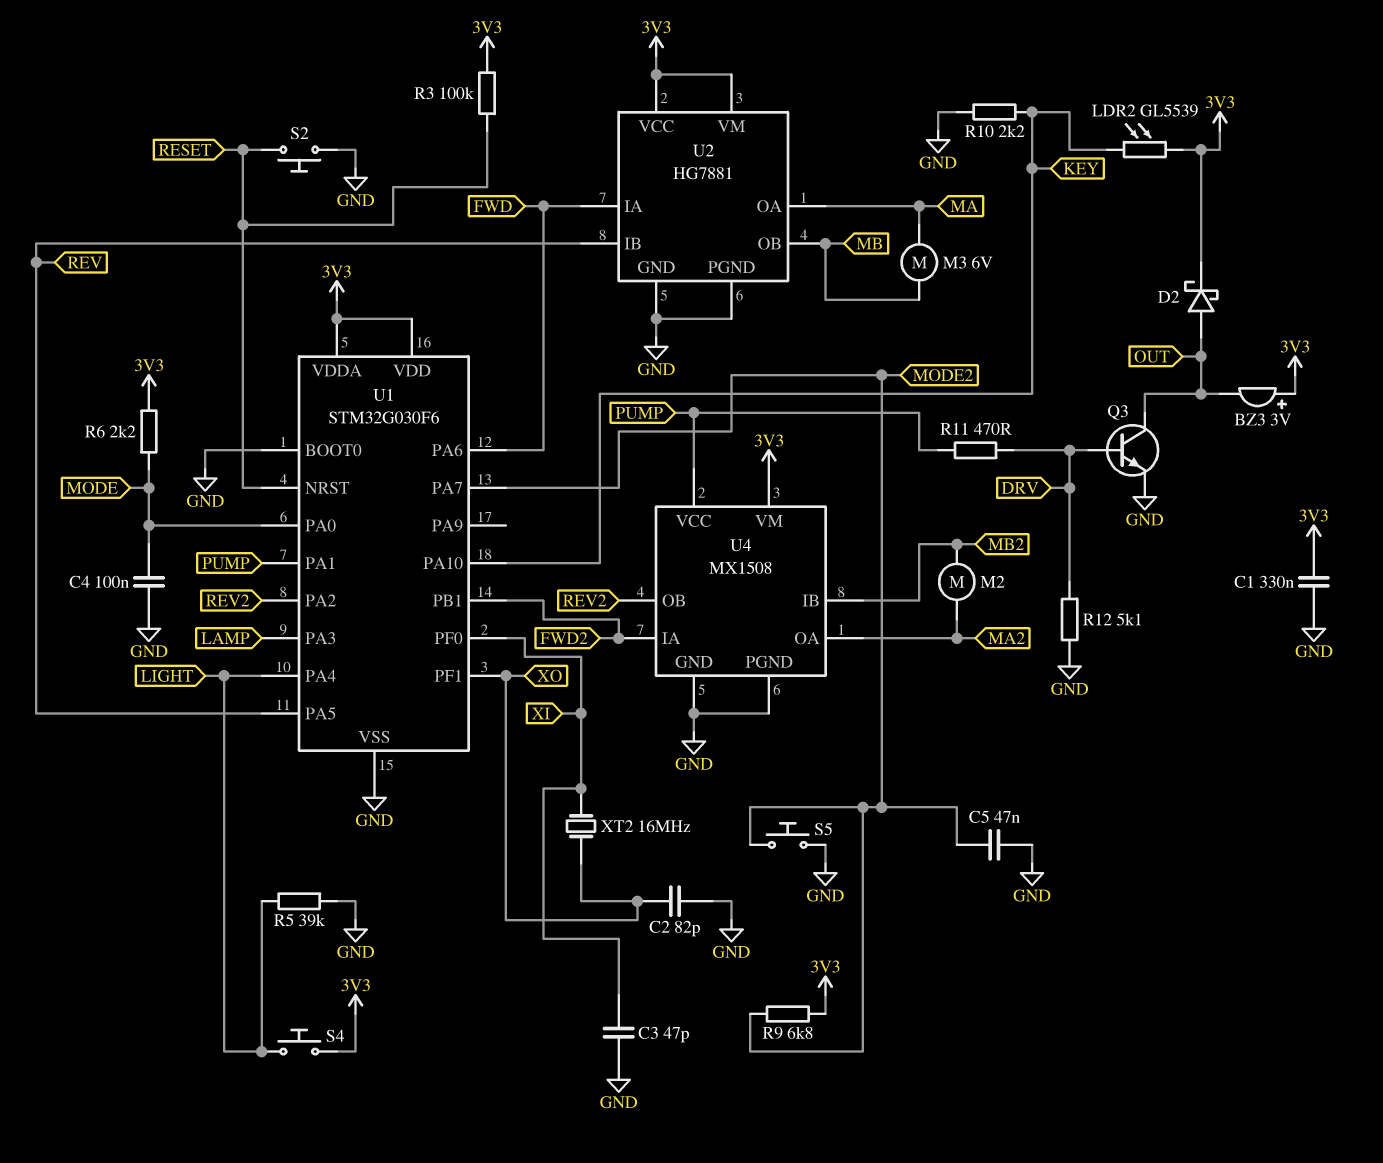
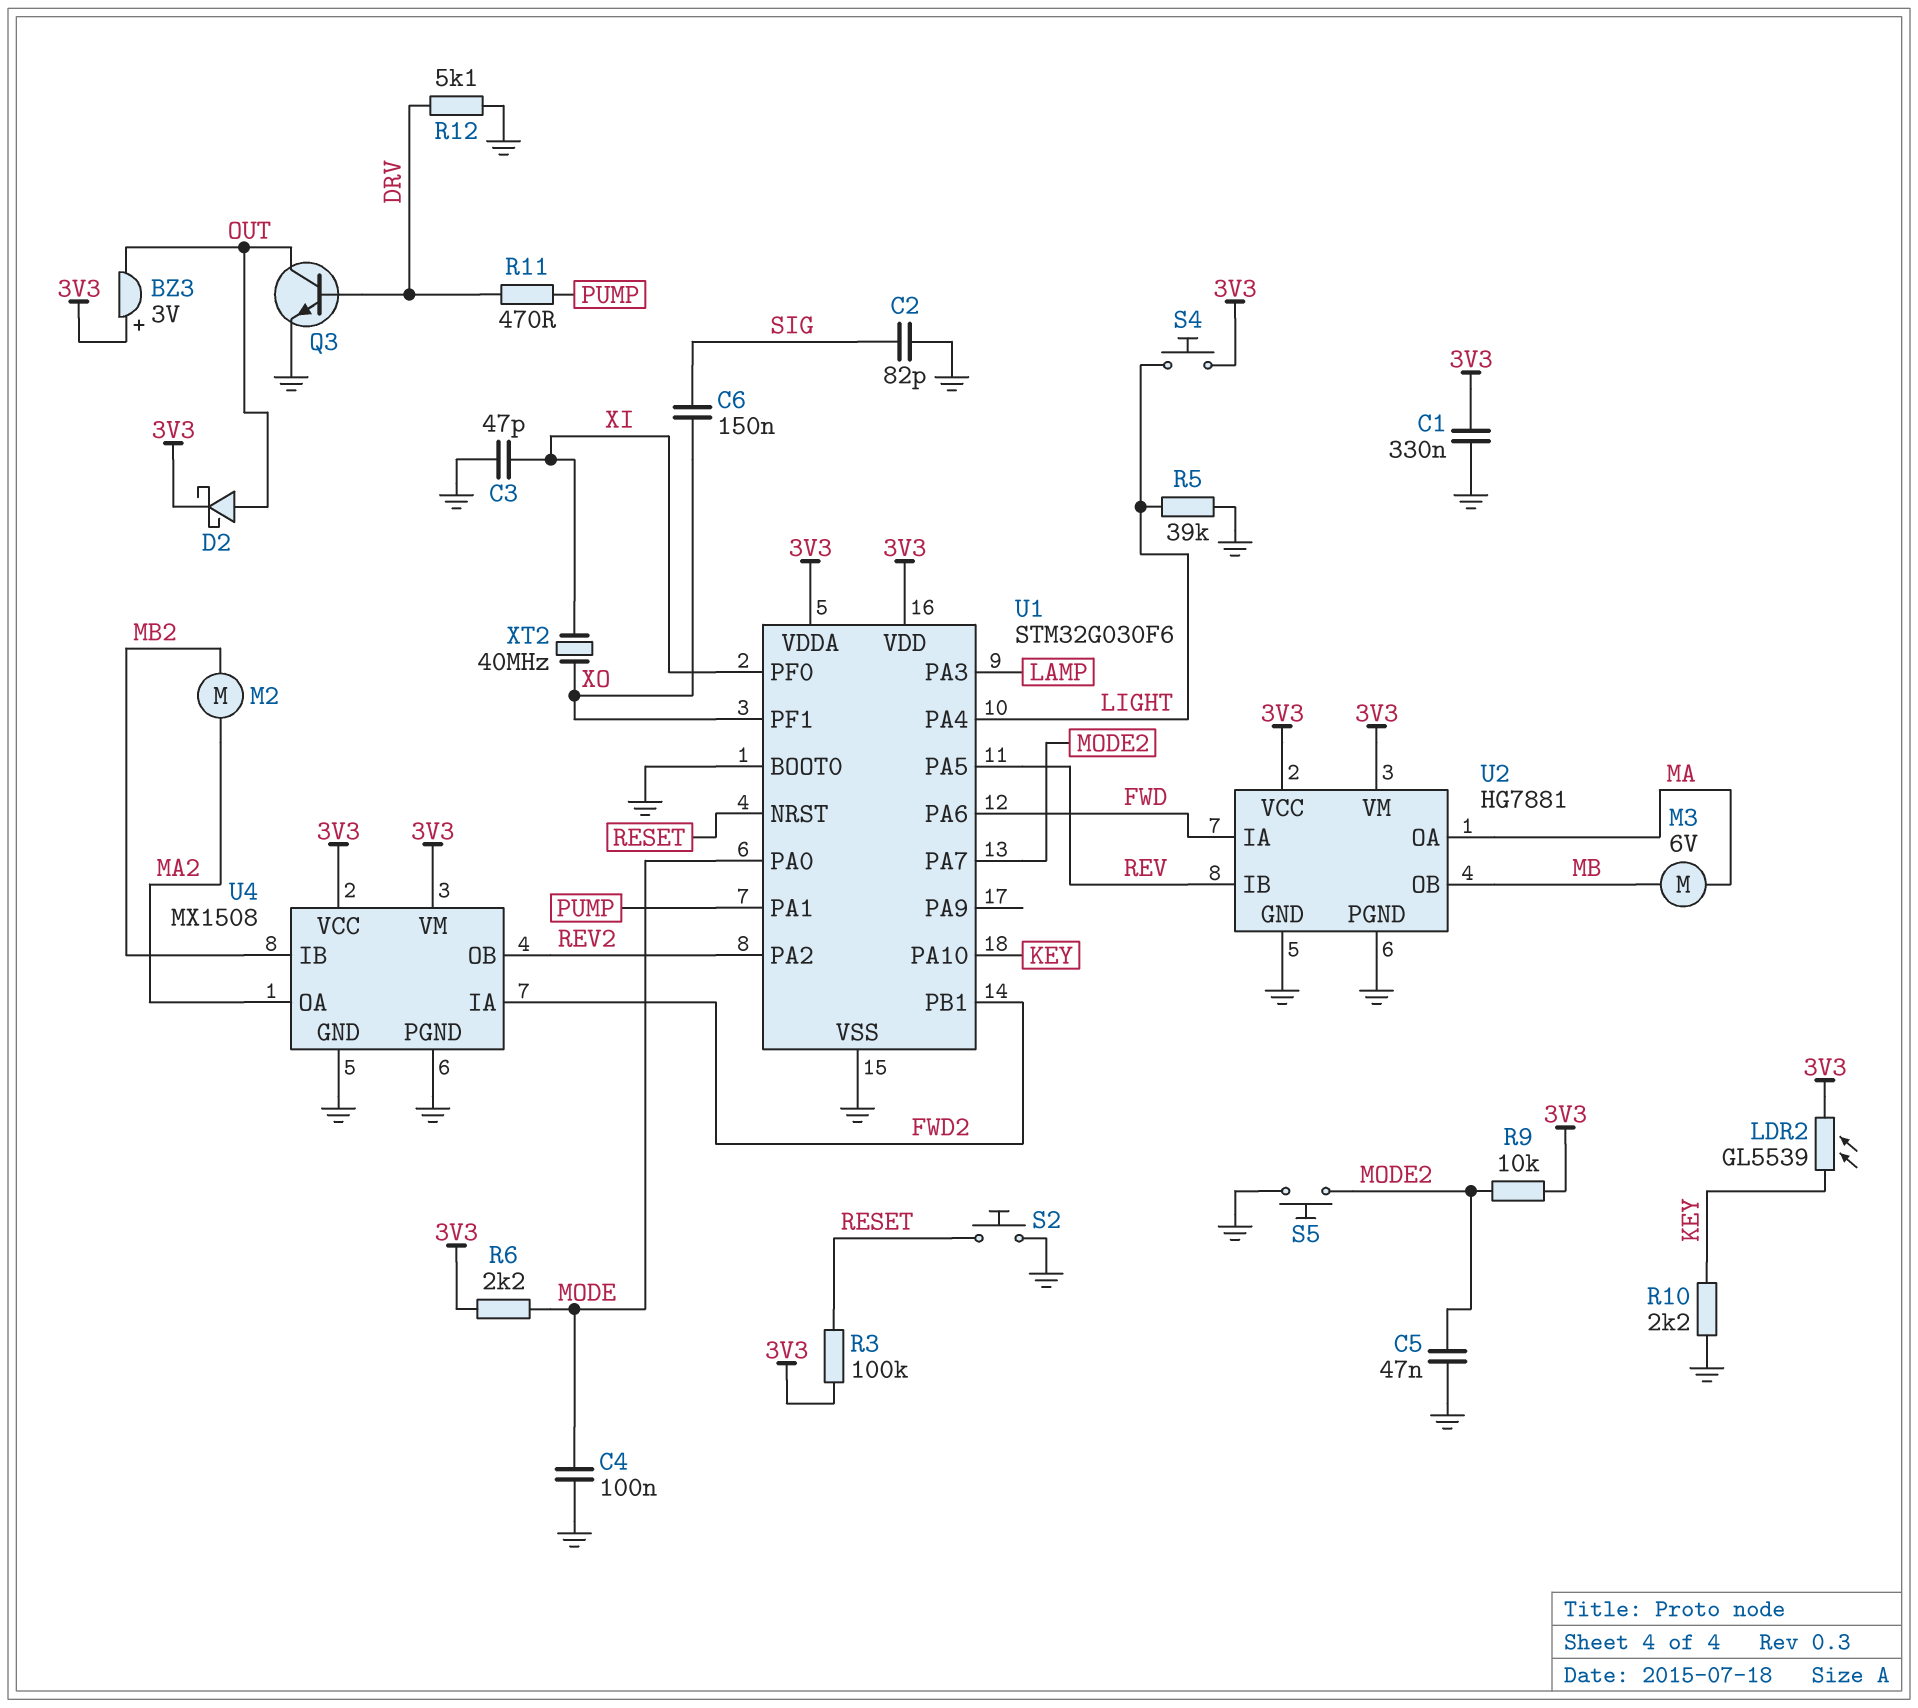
C2: 82pF (GND, XO) -> 82pF (GND, SIG)
C6: none -> 150nF (SIG, XO)
R9: 6.8k (3V3, MODE2) -> 10k (3V3, MODE2)
U4 pin VCC: PUMP -> 3V3
XT2: 16MHz (XI, XO) -> 40MHz (XI, XO)

